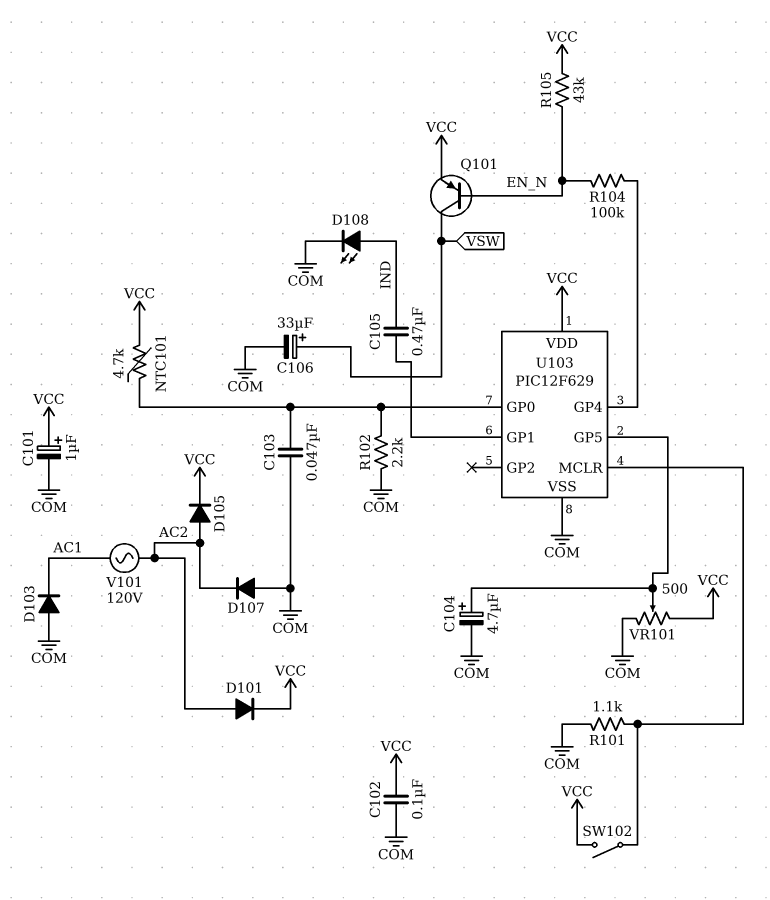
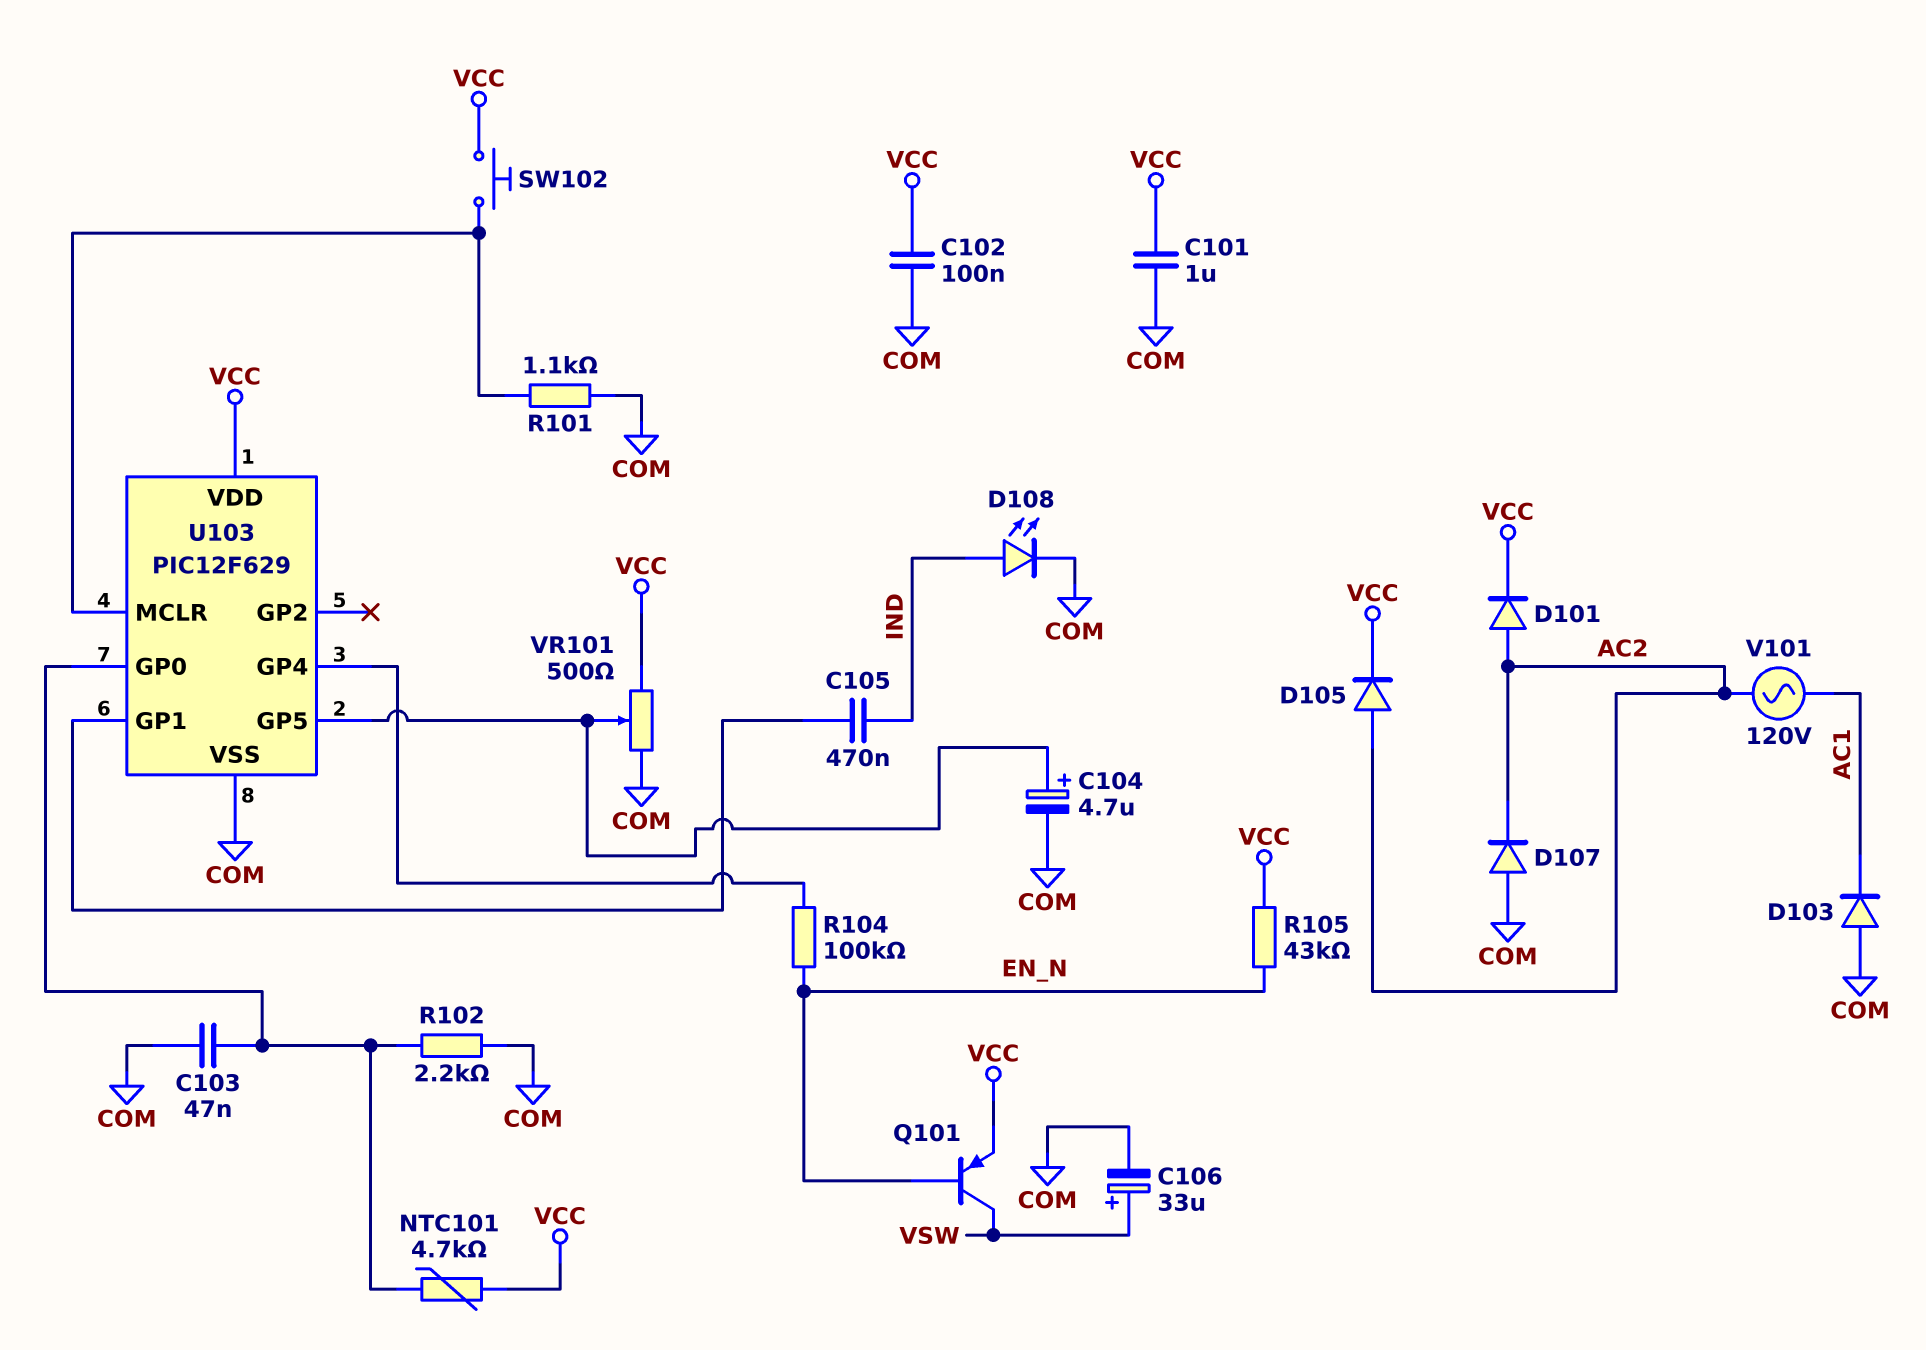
C101: 1uF (plus VCC, minus COM) -> 1uF (COM, VCC)
SW102: switch (U103/MCLR, VCC) -> button (U103/MCLR, VCC)

